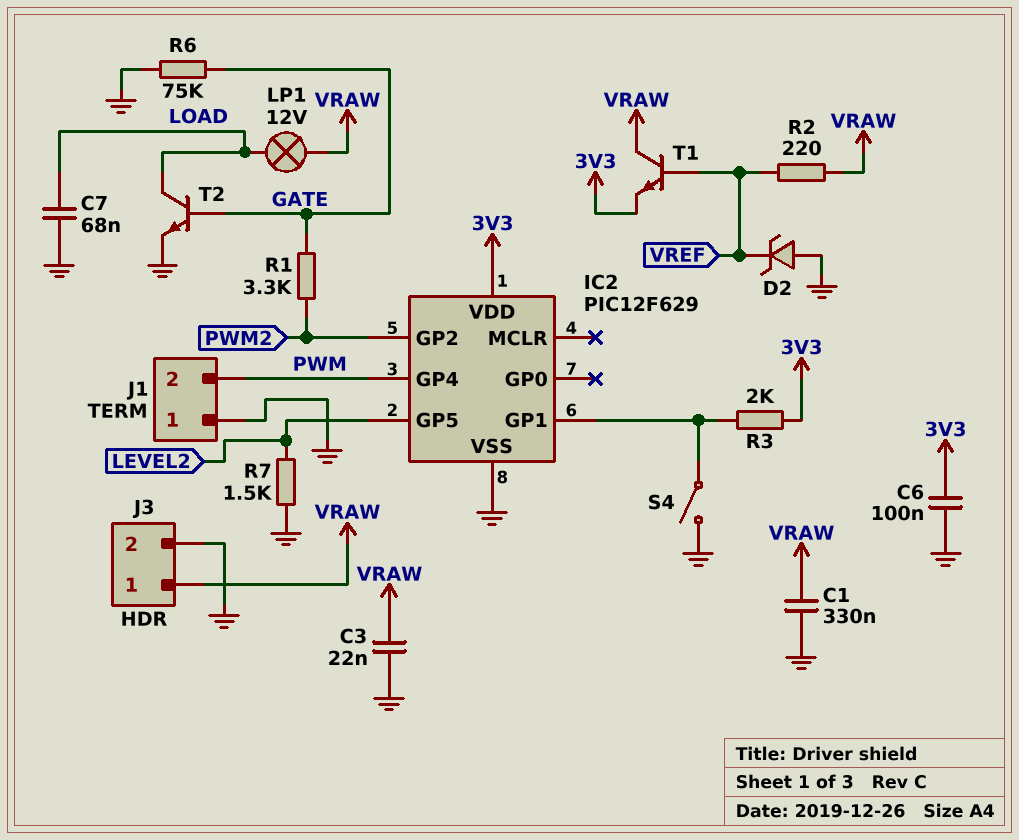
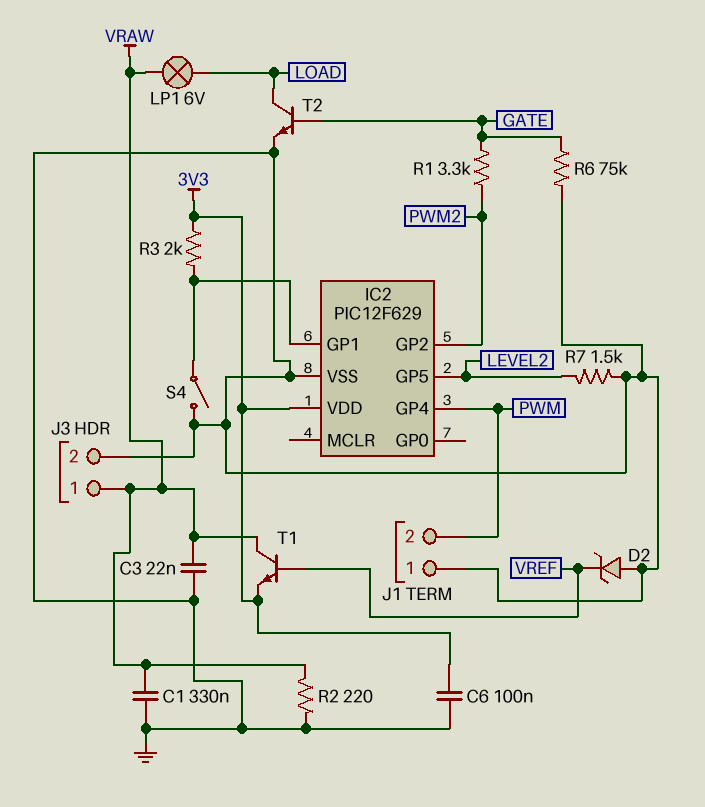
C7: 68nF (GND, LOAD) -> none
LP1: lamp 12V (LOAD, VRAW) -> lamp 6V (LOAD, VRAW)
R2: 220 (VRAW, VREF) -> 220 (GND, VRAW)

